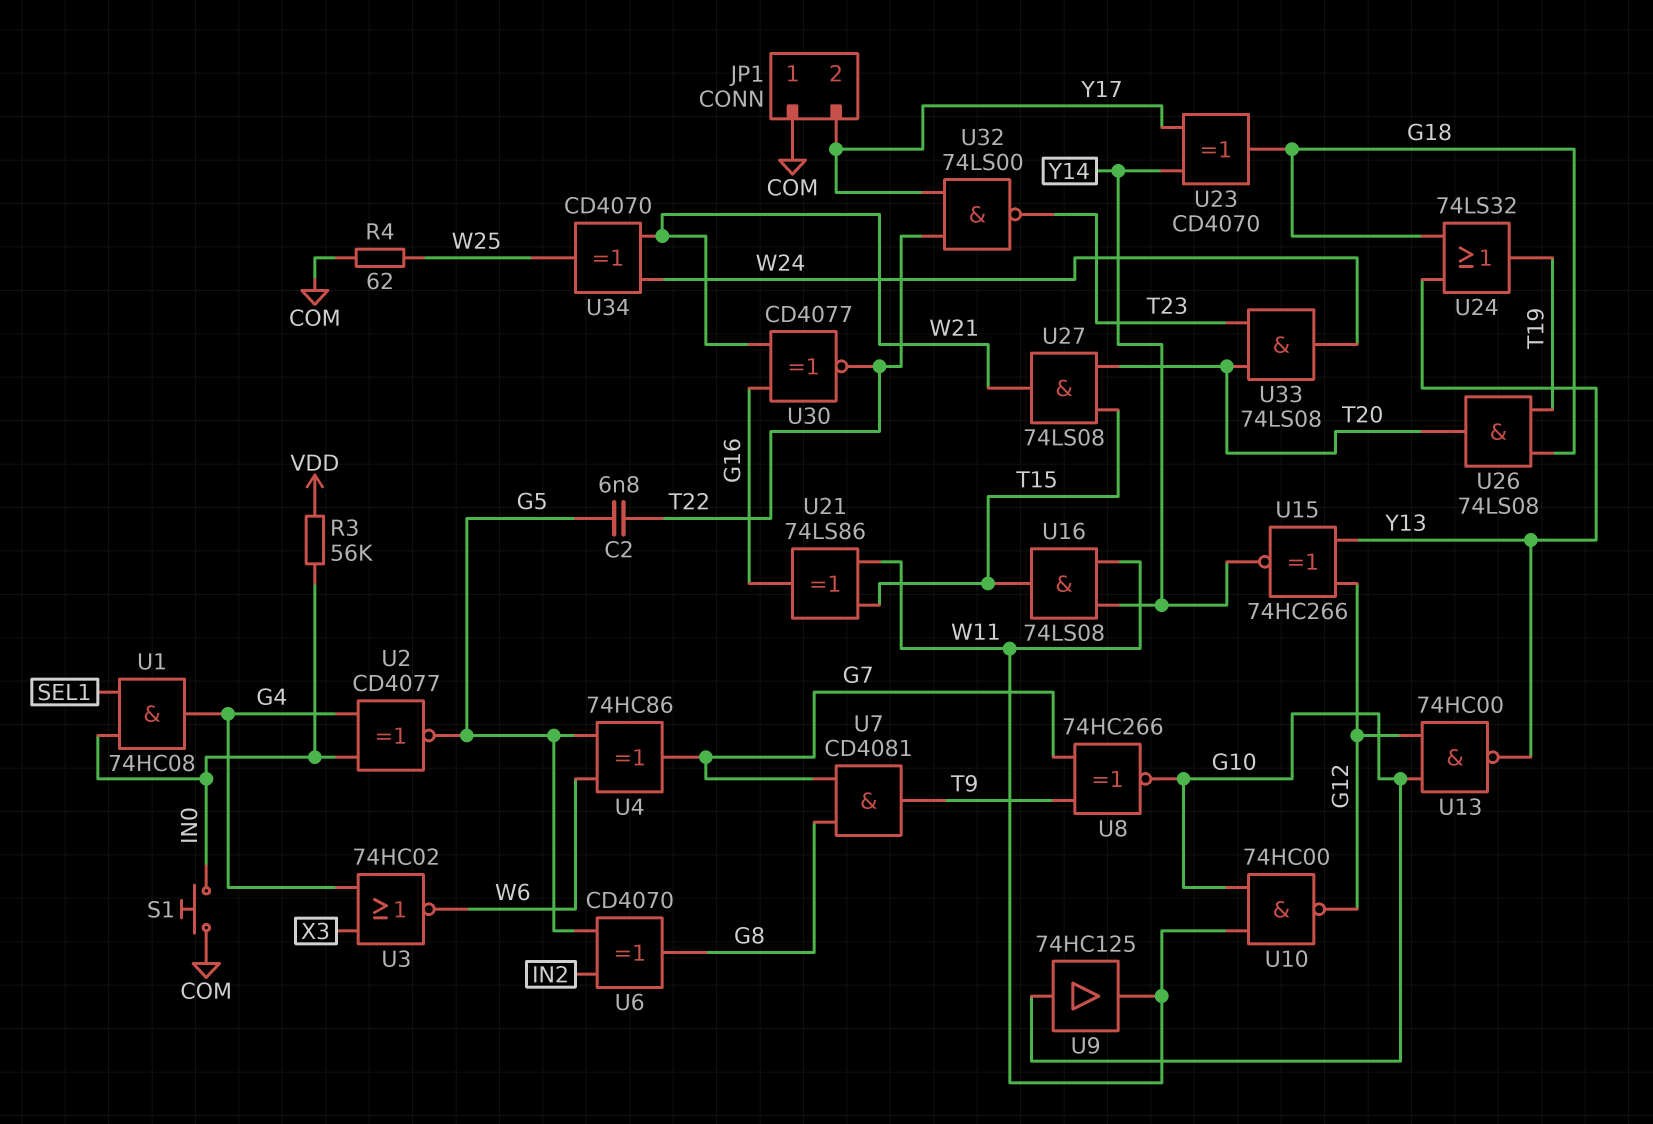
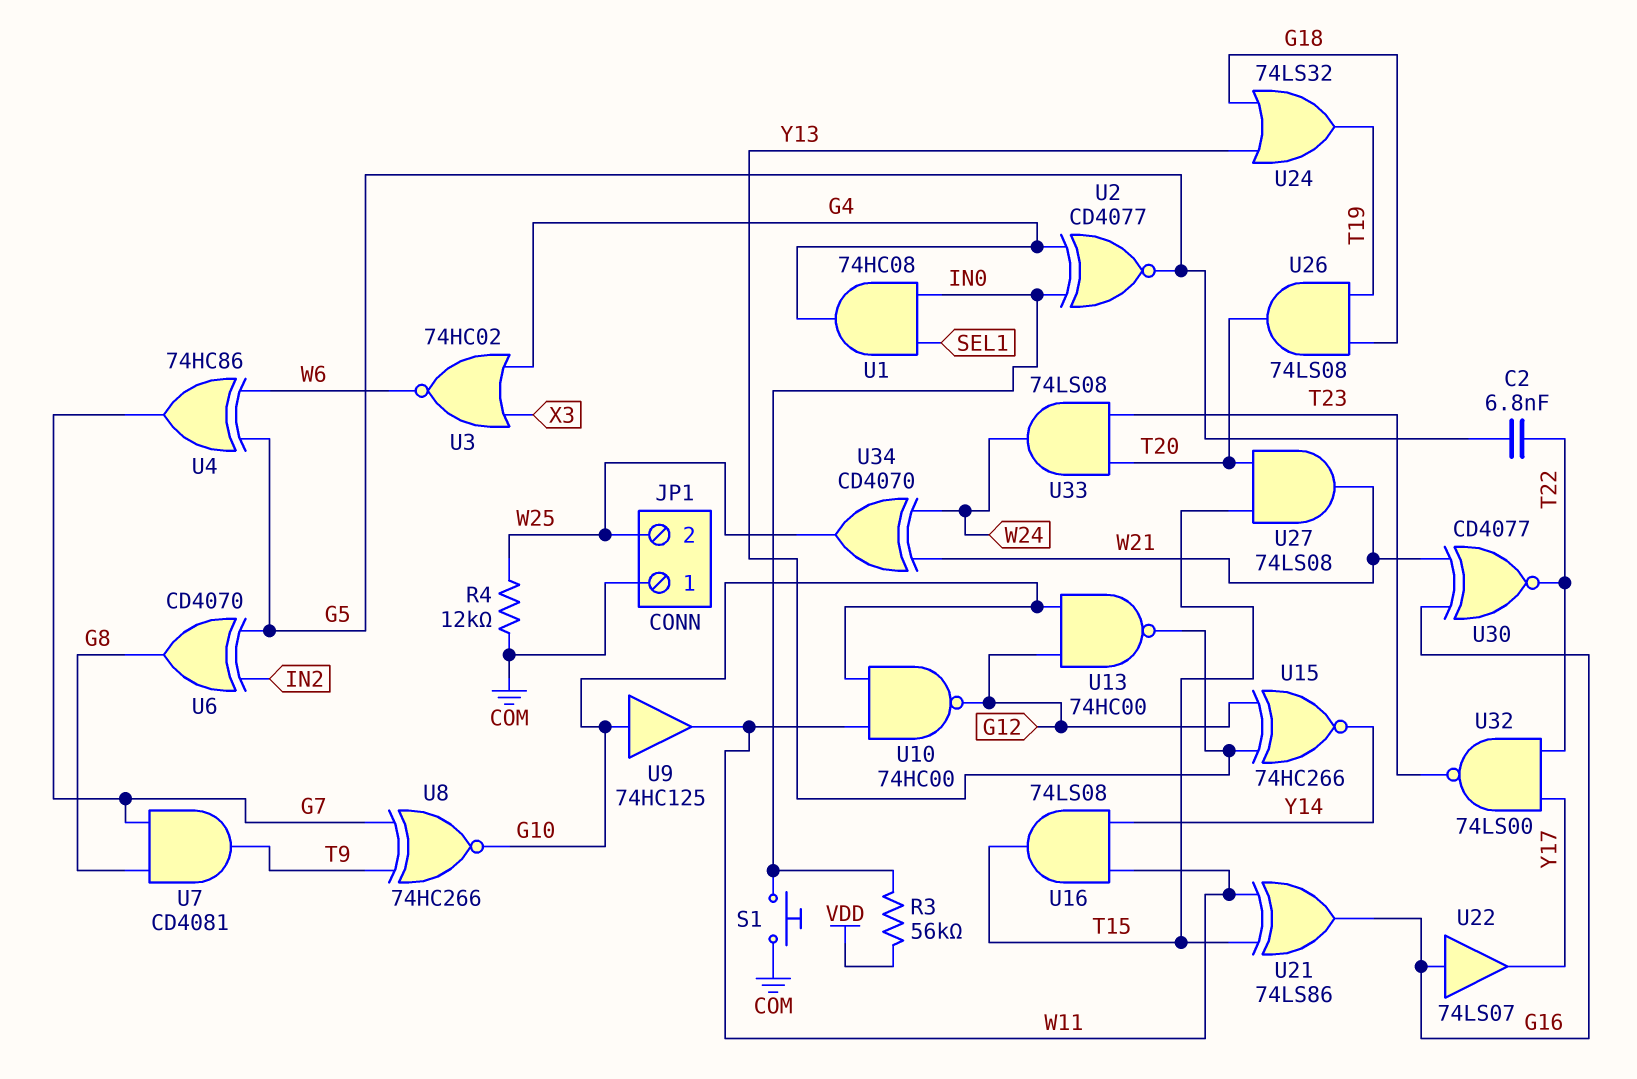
JP1 pin 2: Y17 -> W25
R4: 62 (COM, W25) -> 12k (COM, W25)
U22: none -> buffer 74LS07 (in G16, out Y17)
U23: XOR CD4070 (in Y14, in Y17, out G18) -> none

